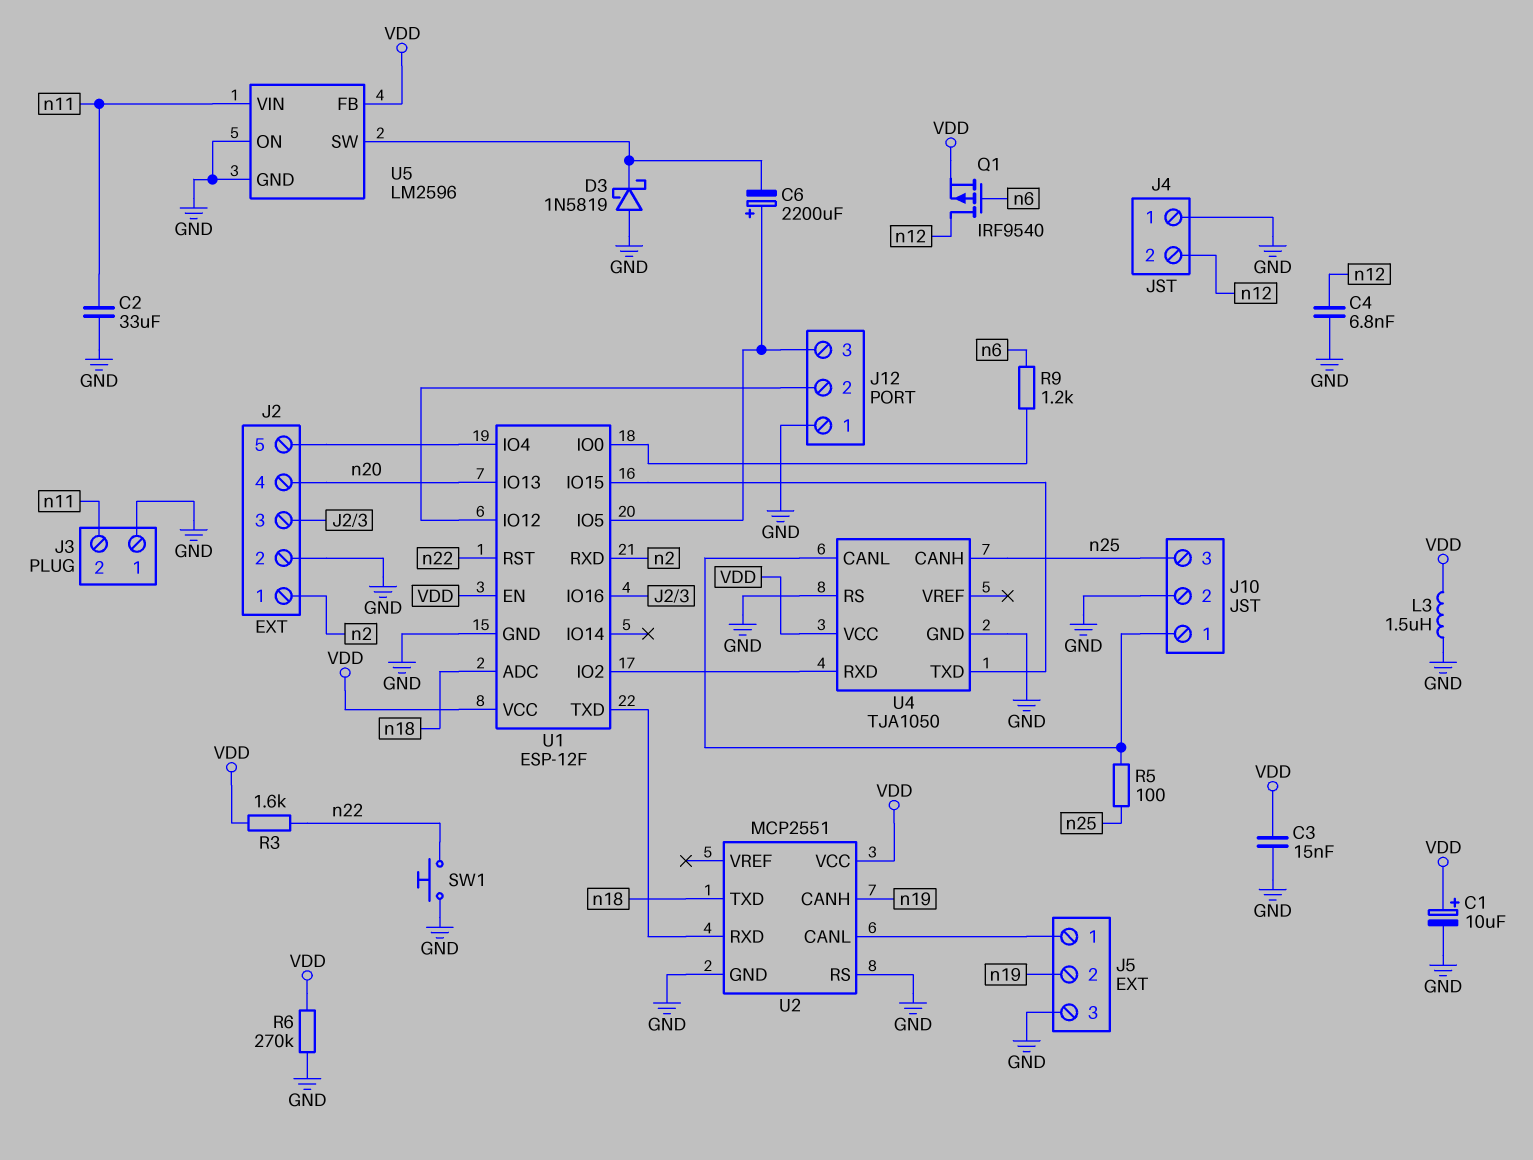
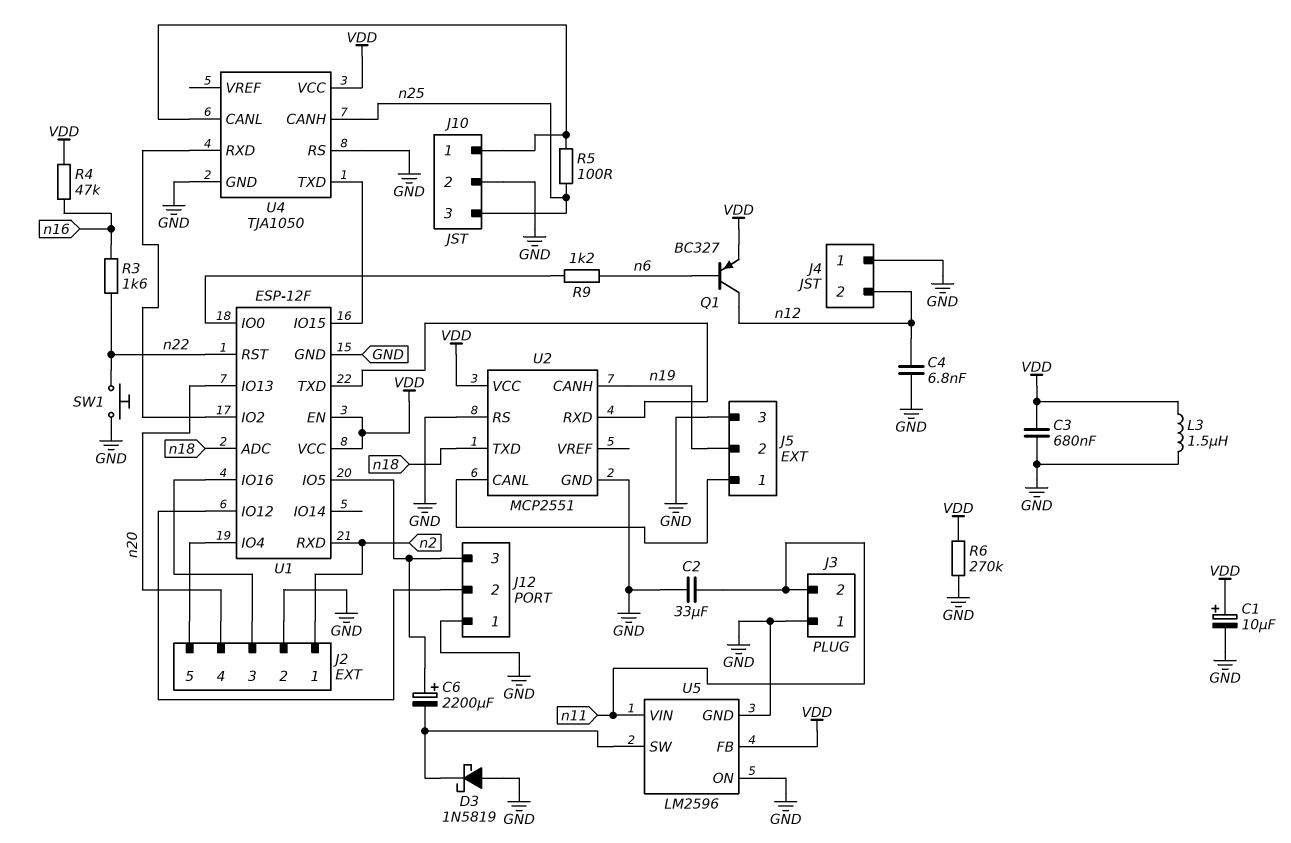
C3: 15nF (GND, VDD) -> 680nF (GND, VDD)
Q1: PMOS IRF9540 (G n6, D n12, S VDD) -> PNP BC327 (B n6, C n12, E VDD)
R3: 1.6k (VDD, n22) -> 1.6k (n16, n22)
R4: none -> 47k (VDD, n16)

